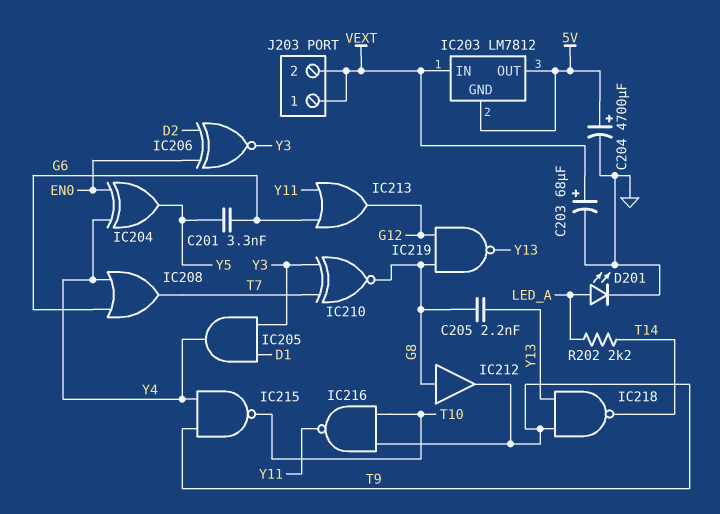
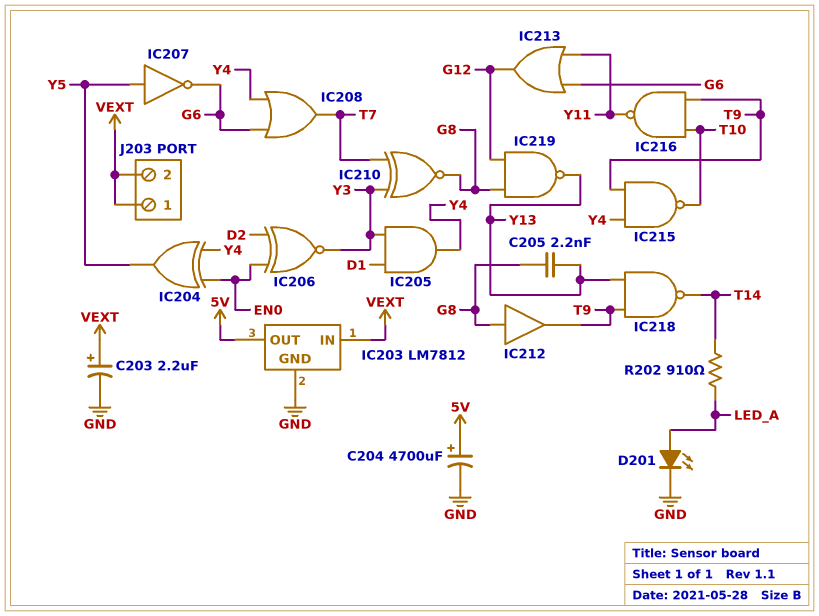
C201: 3.3nF (G6, Y5) -> none
C203: 68uF (plus VEXT, minus GND) -> 2.2uF (plus VEXT, minus GND)
IC203 pin GND: 5V -> GND
IC207: none -> NOT (in Y5, out G6)
R202: 2.2k (LED_A, T14) -> 910 (LED_A, T14)

